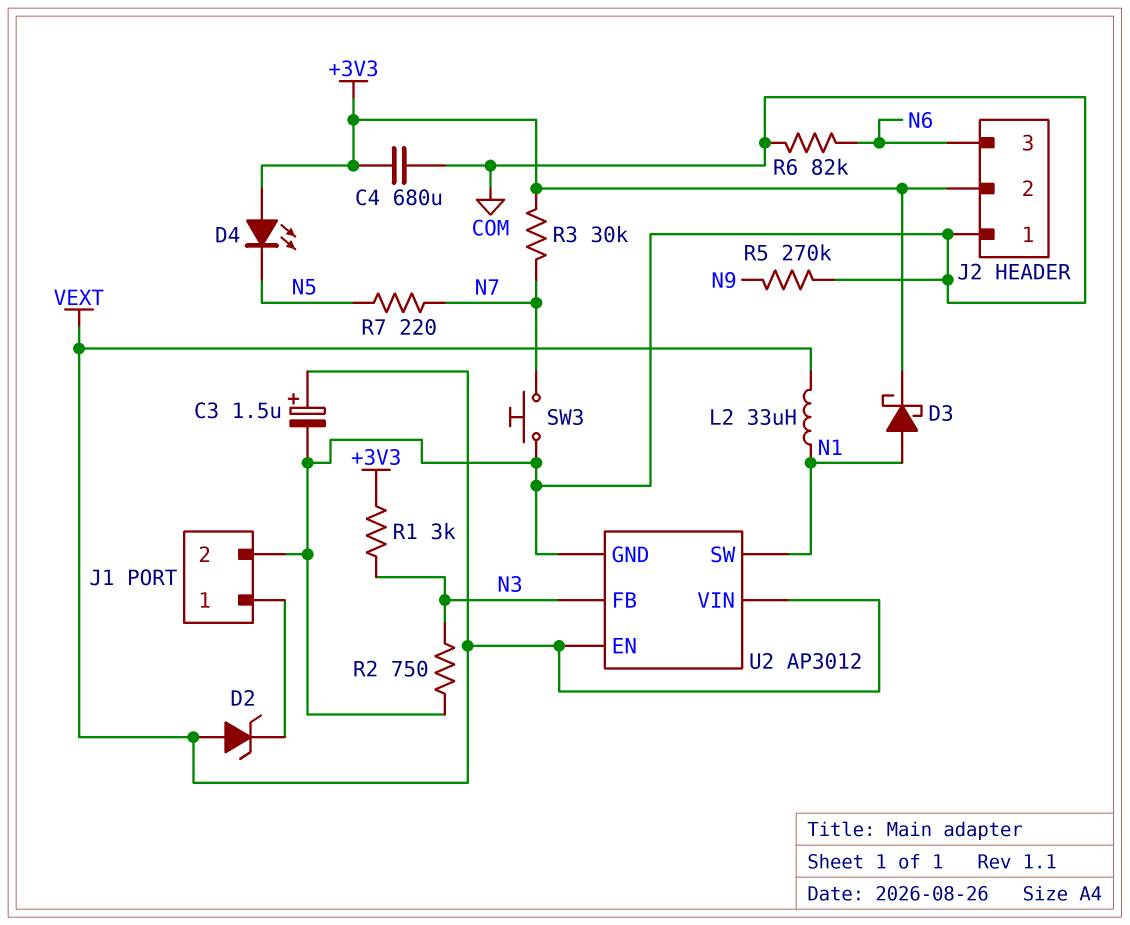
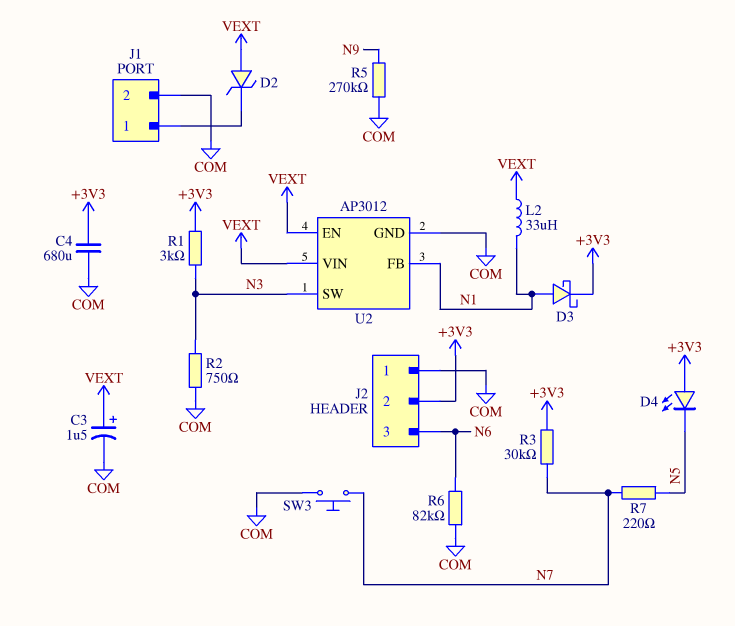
U2 pin FB: N3 -> N1
U2 pin SW: N1 -> N3

